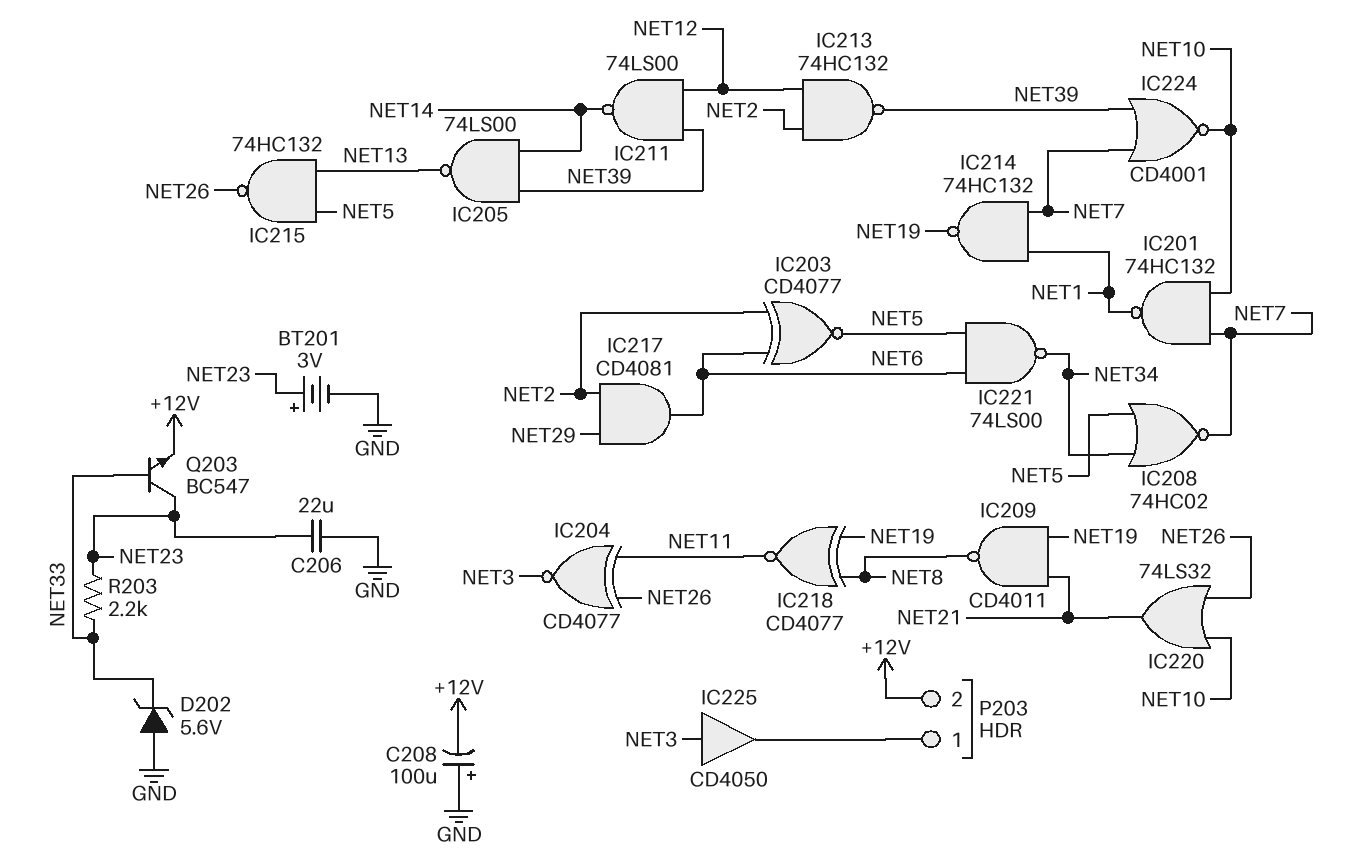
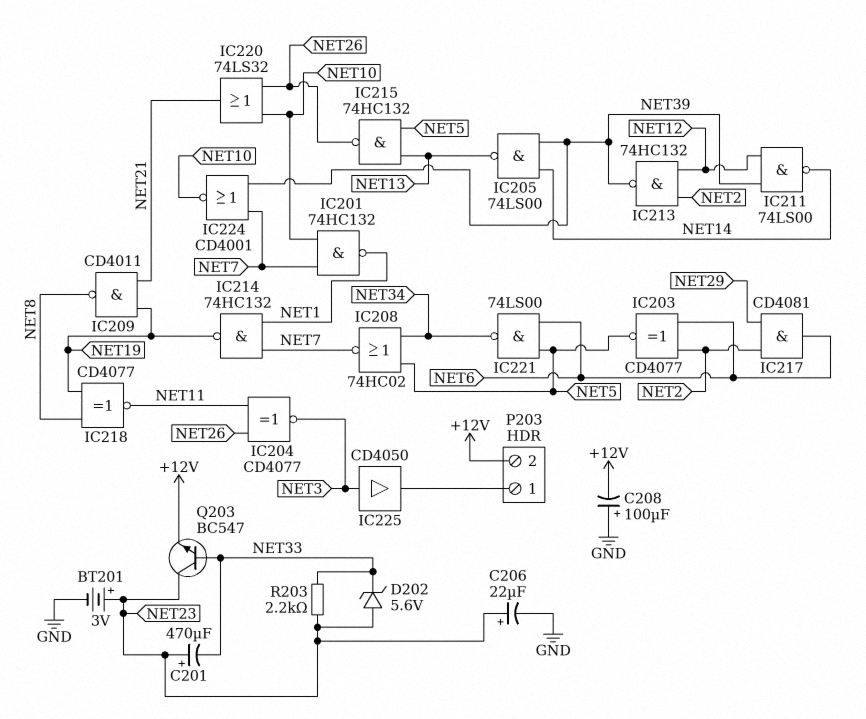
C201: none -> 470uF (plus NET23, minus NET33)
C206: 22uF (GND, NET23) -> 22uF (plus NET23, minus GND)
D202: zener 5.6V (A GND, K NET33) -> zener 5.6V (A NET23, K NET33)

